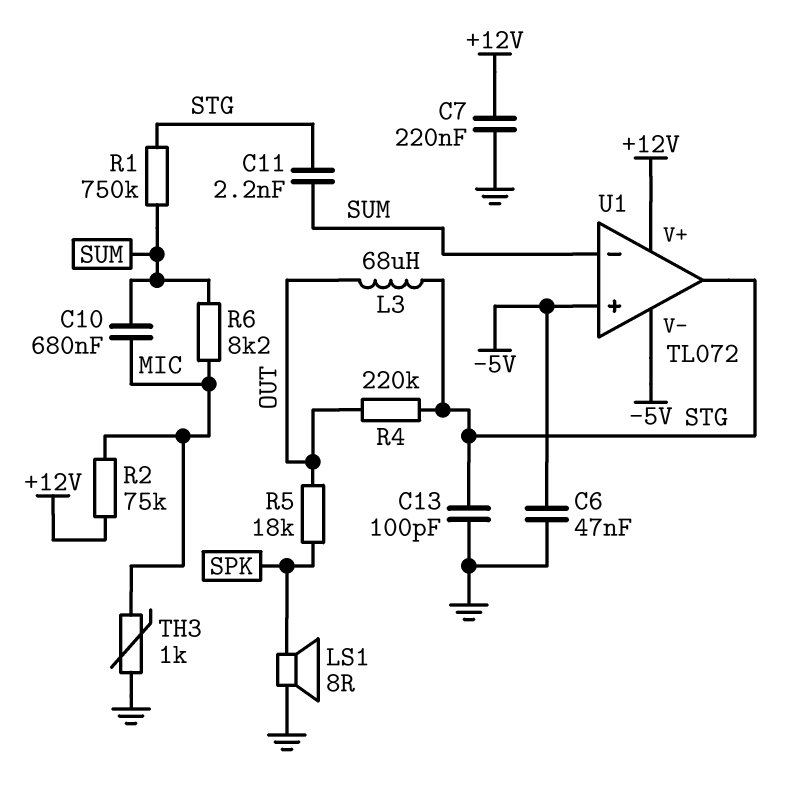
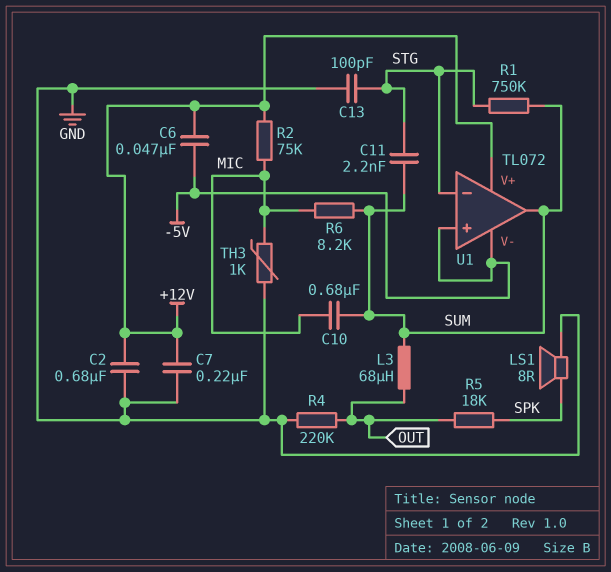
C2: none -> 680nF (+12V, GND)
C6: 47nF (-5V, GND) -> 47nF (+12V, -5V)
L3: 68uH (OUT, STG) -> 68uH (OUT, SUM)
R4: 220k (OUT, STG) -> 220k (GND, OUT)
U1 pin in-: SUM -> STG
U1 pin out: STG -> SUM

